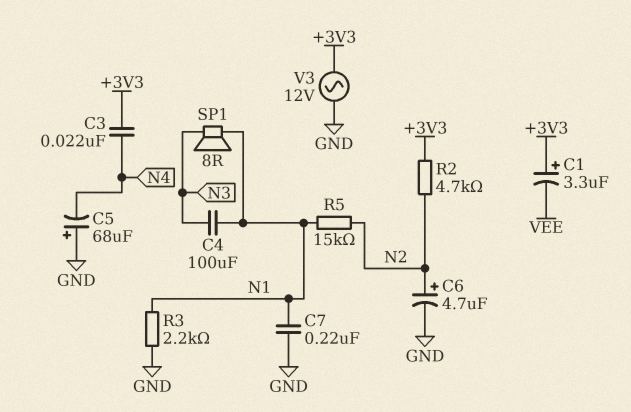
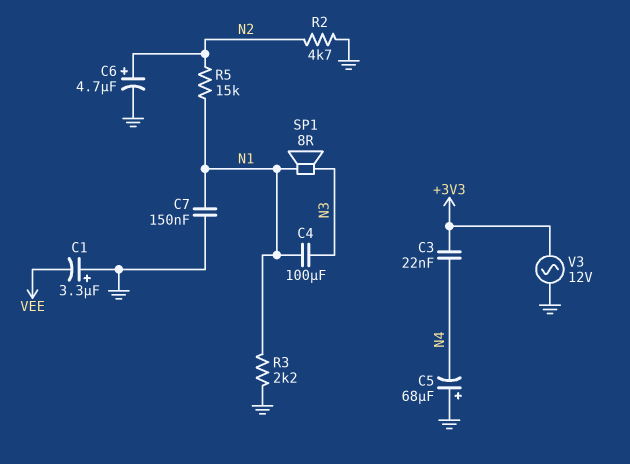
C1: 3.3uF (plus +3V3, minus VEE) -> 3.3uF (plus GND, minus VEE)
C7: 220nF (GND, N1) -> 150nF (GND, N1)
R2: 4.7k (+3V3, N2) -> 4.7k (GND, N2)

